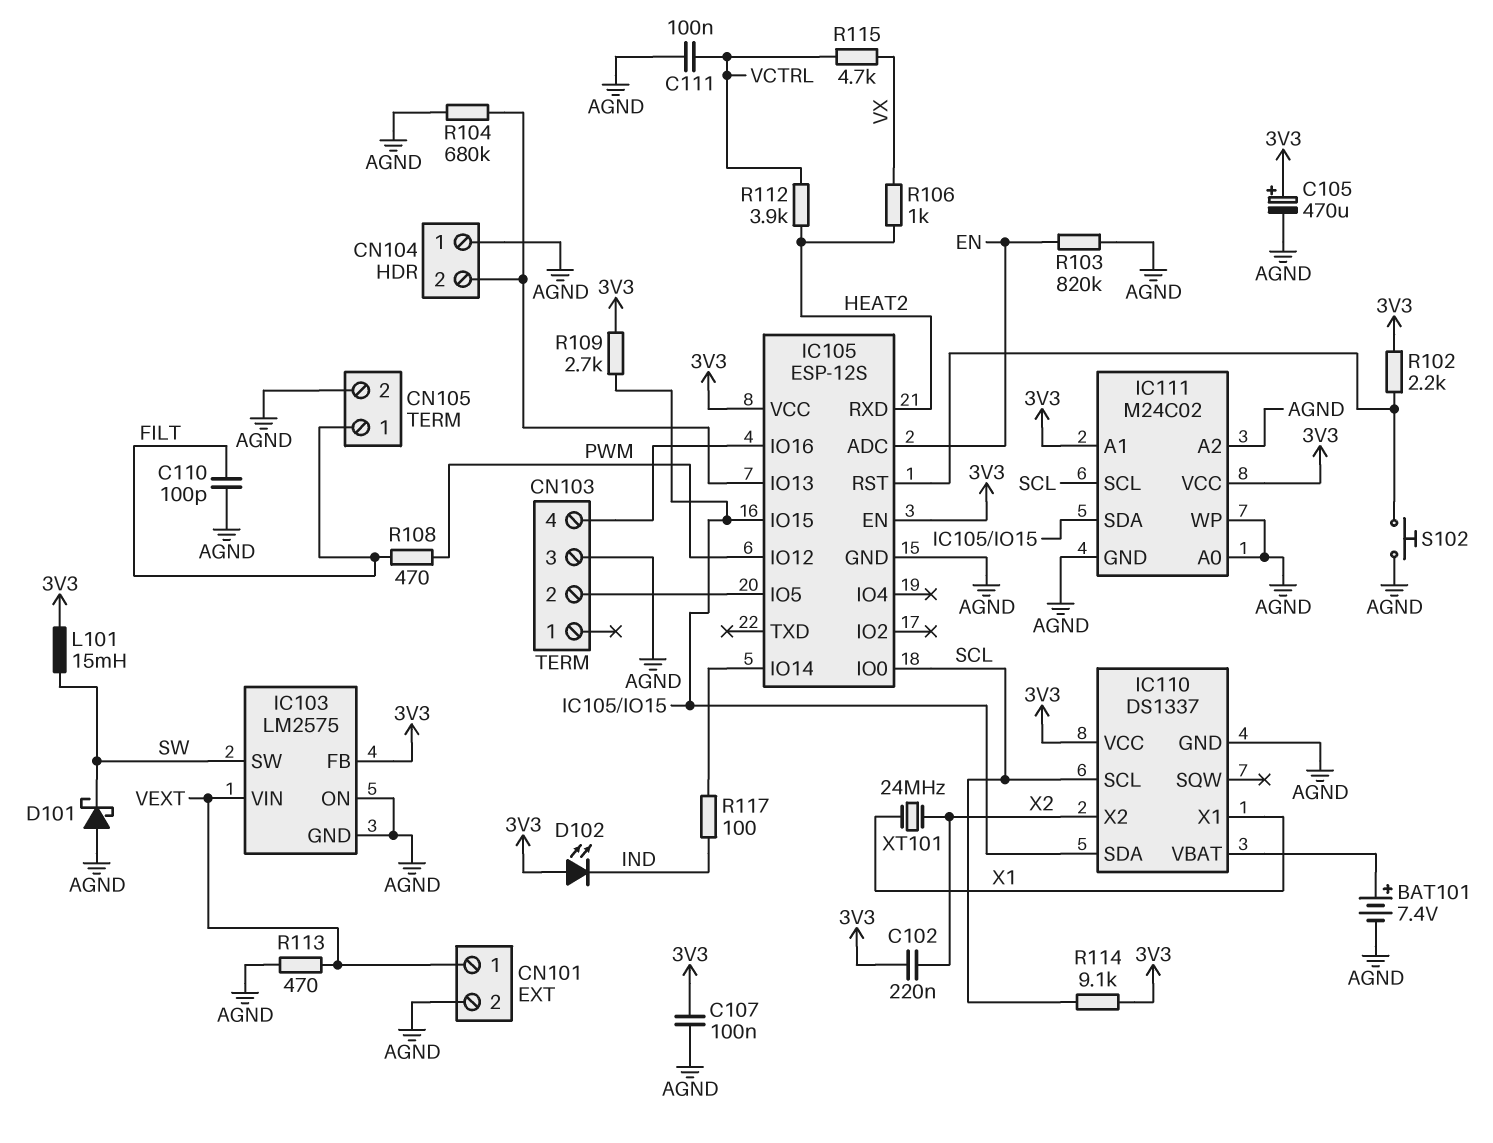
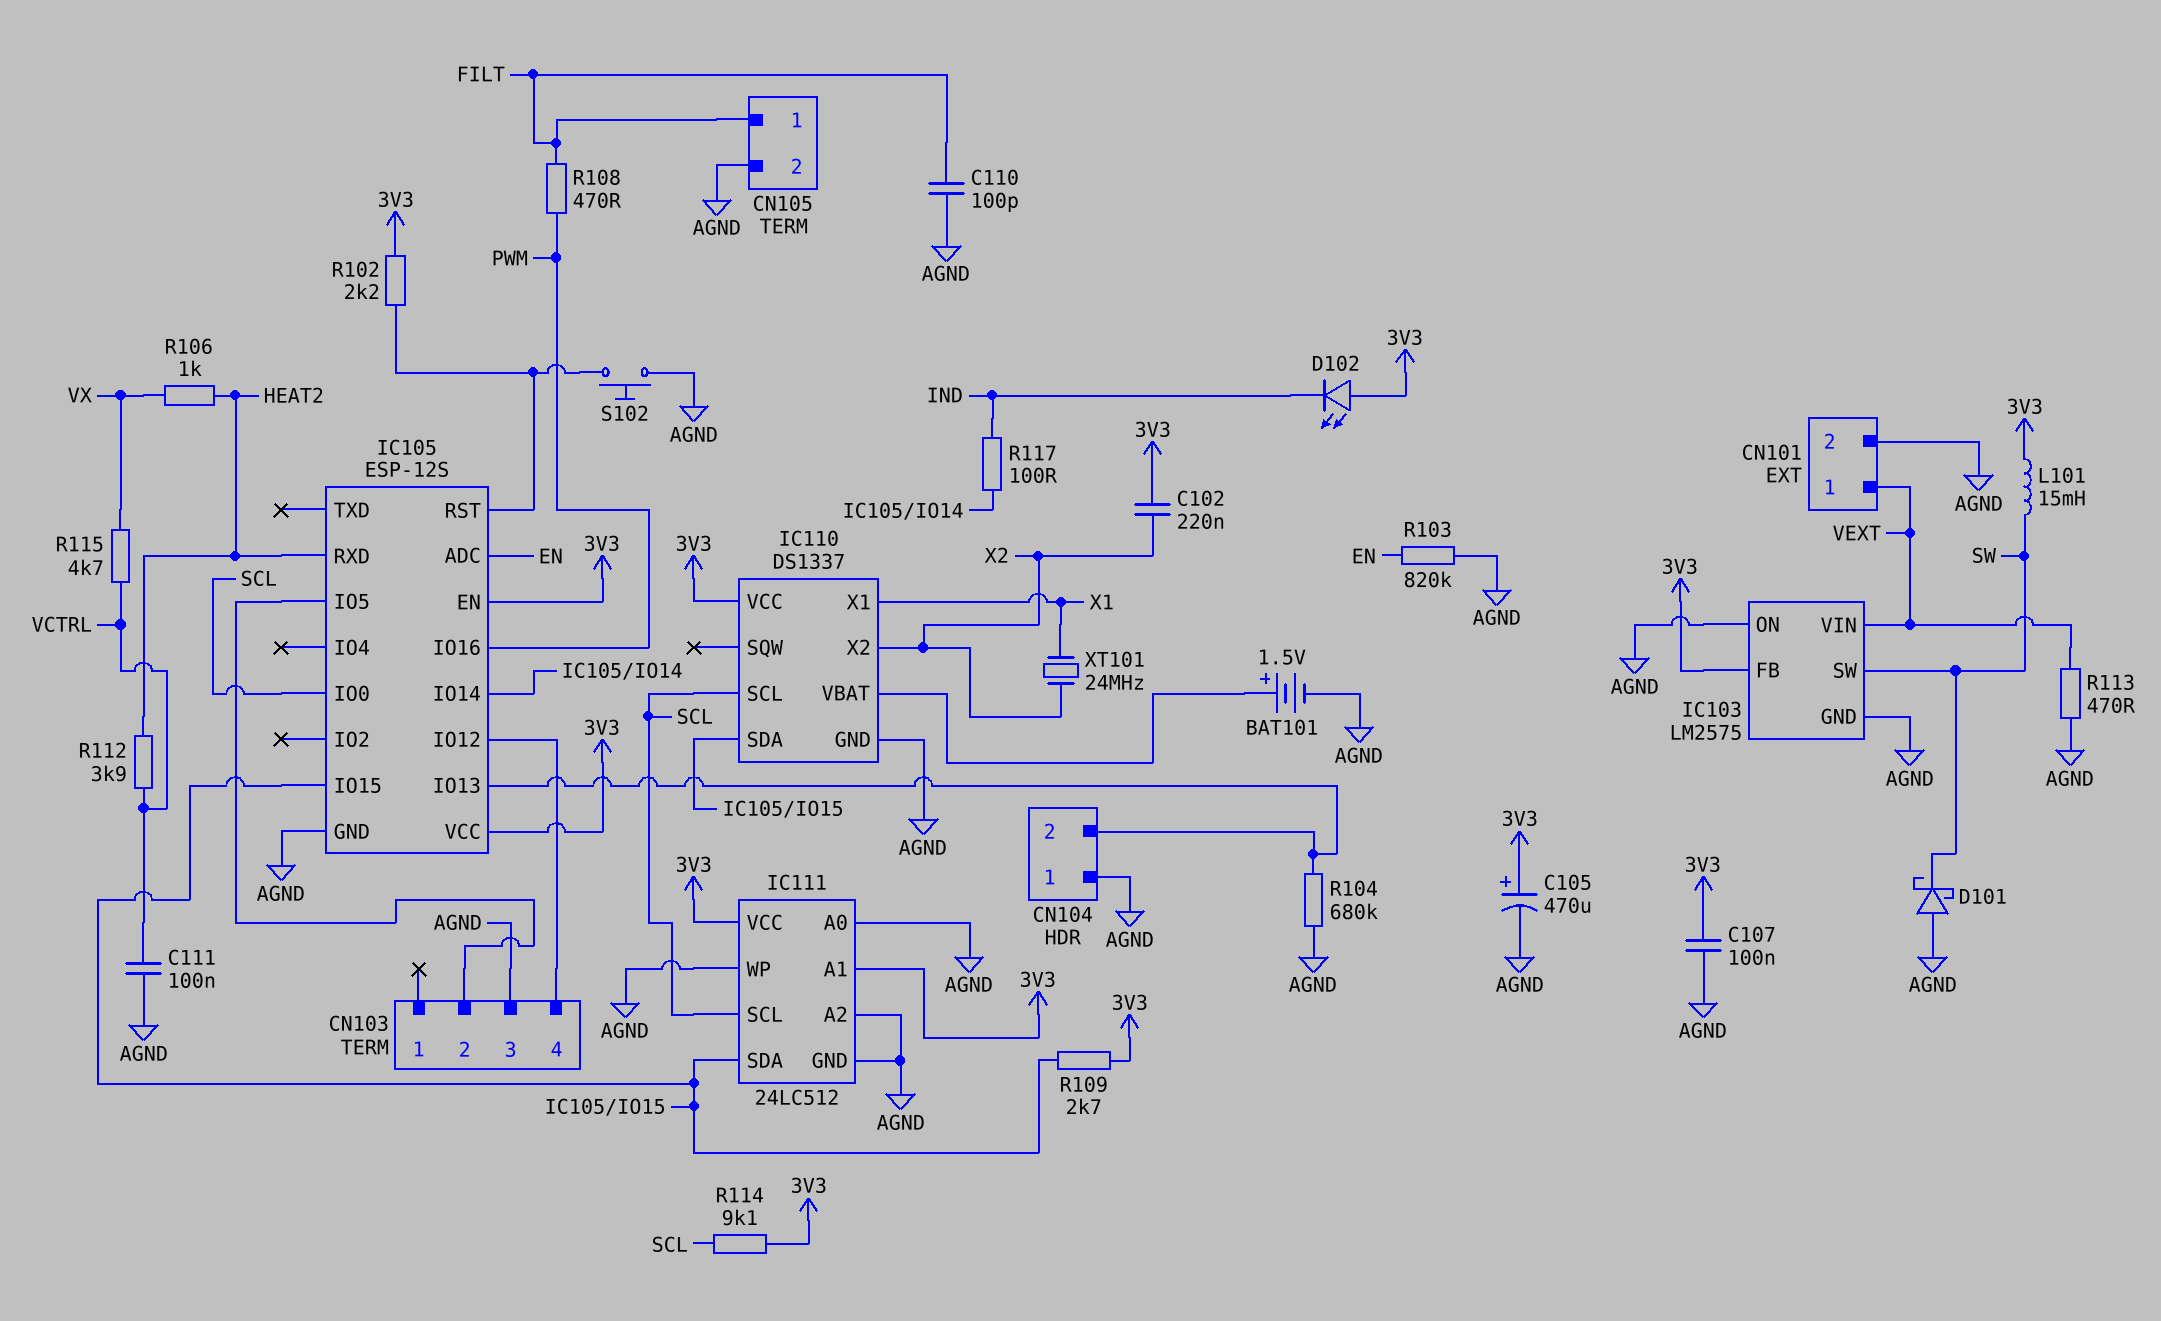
BAT101: 7.4V (plus IC110/VBAT, minus AGND) -> 1.5V (plus IC110/VBAT, minus AGND)
IC105 pin IO12: PWM -> CN103/4
IC105 pin IO16: CN103/4 -> PWM
IC111: M24C02 -> 24LC512

